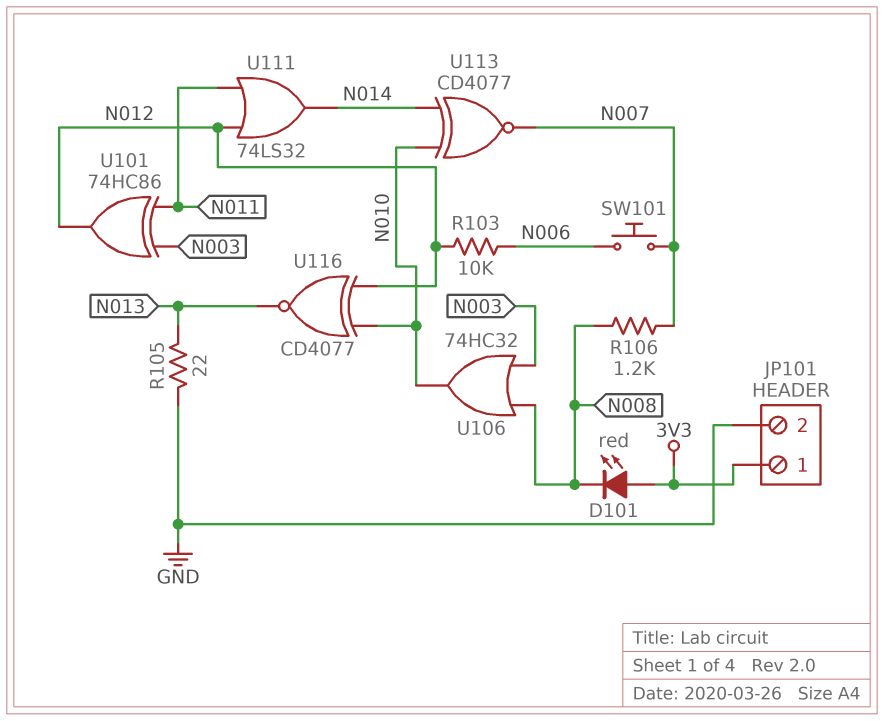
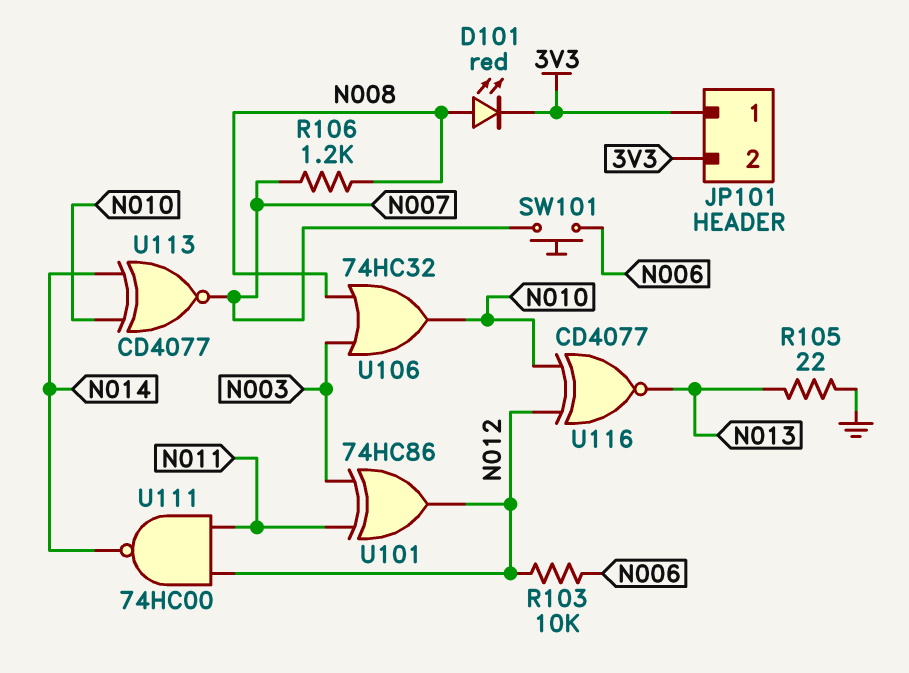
D101: LED red (A 3V3, K N008) -> LED red (A N008, K 3V3)
JP101 pin 2: GND -> 3V3
U111: OR 74LS32 (in N011, in N012, out N014) -> NAND 74HC00 (in N011, in N012, out N014)

